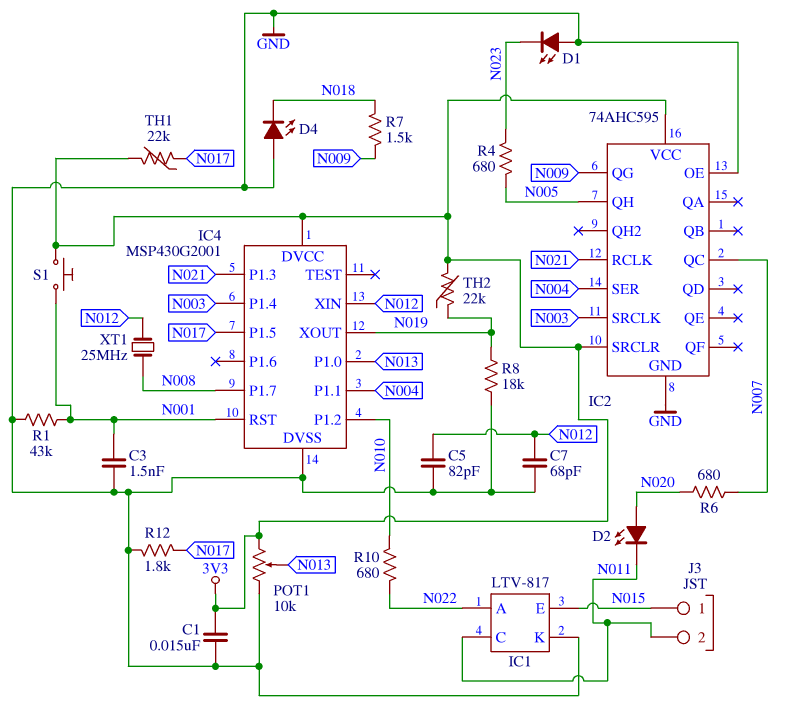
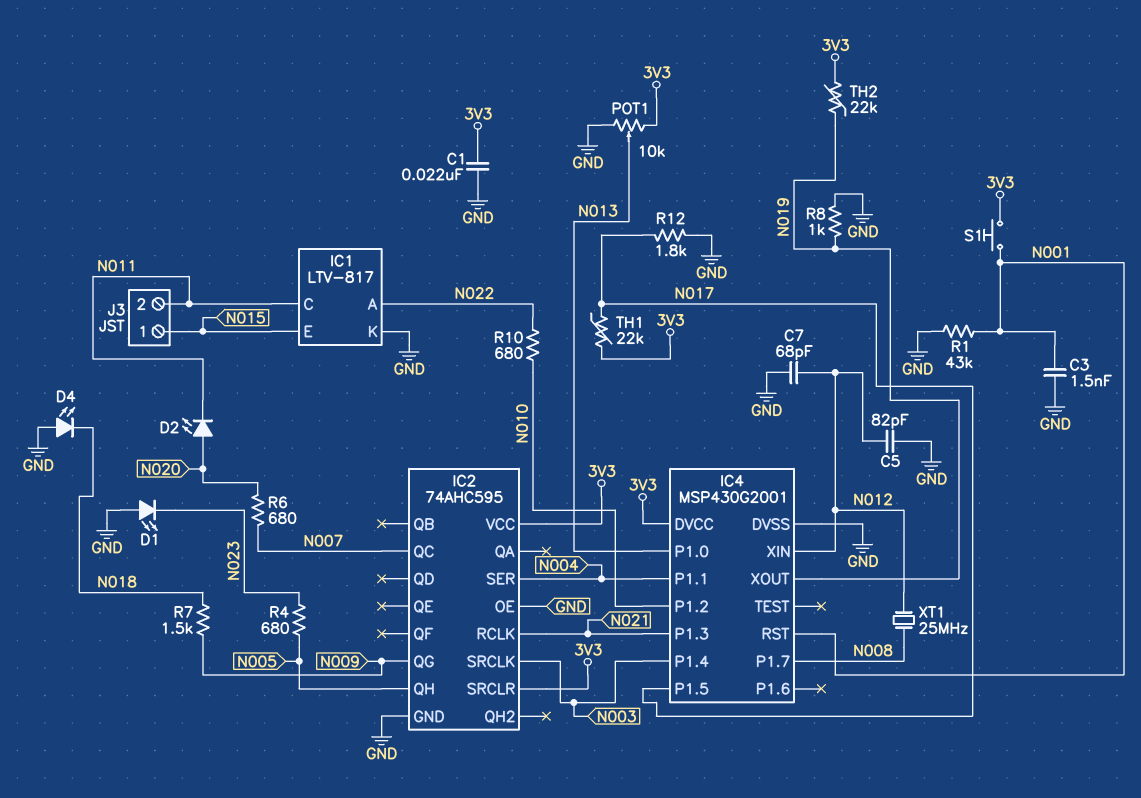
C1: 15nF (3V3, GND) -> 22nF (3V3, GND)
R8: 18k (GND, N019) -> 1k (GND, N019)

